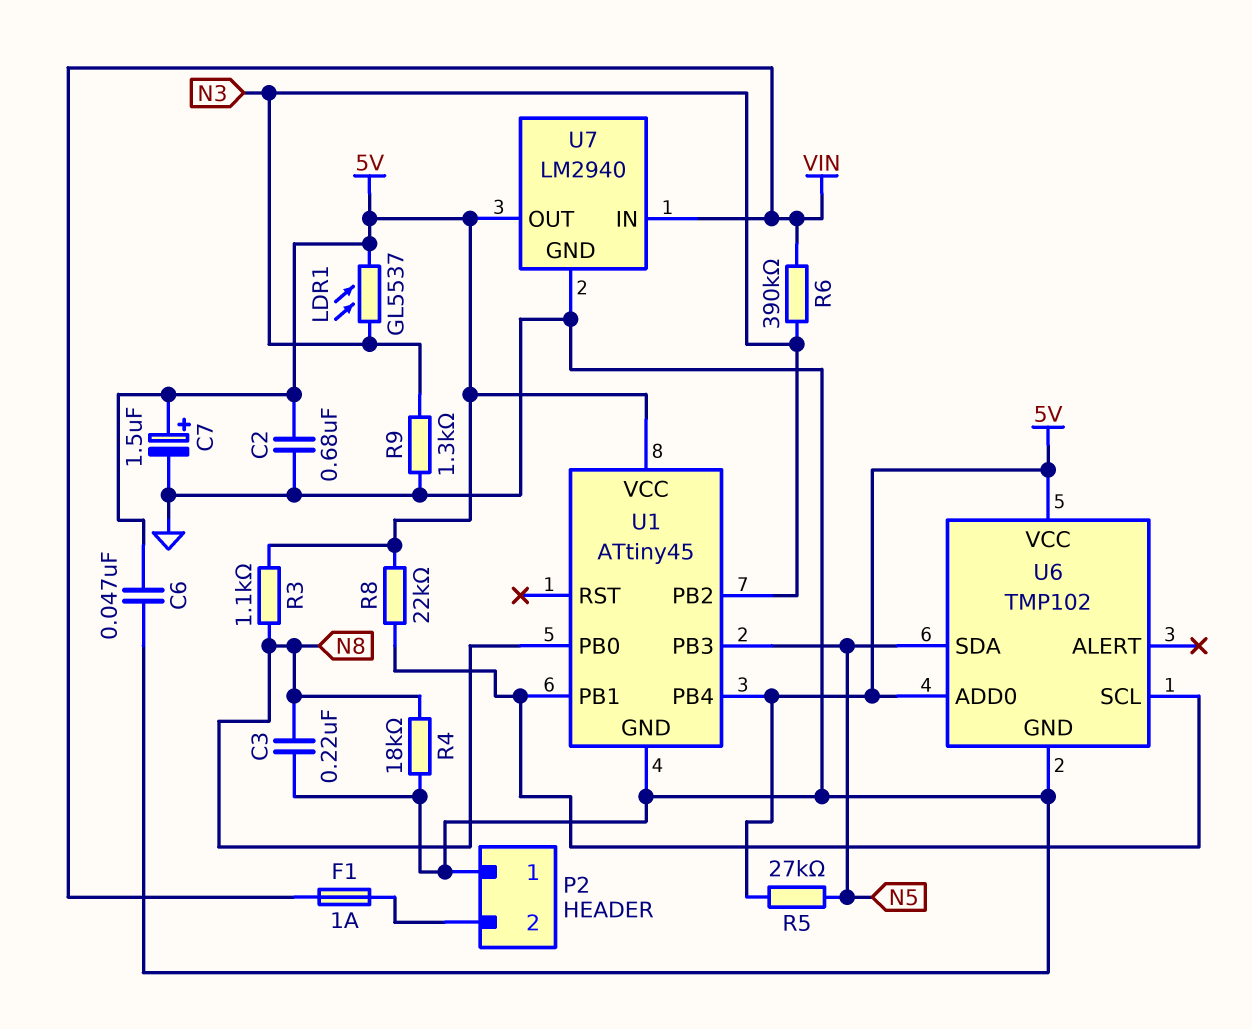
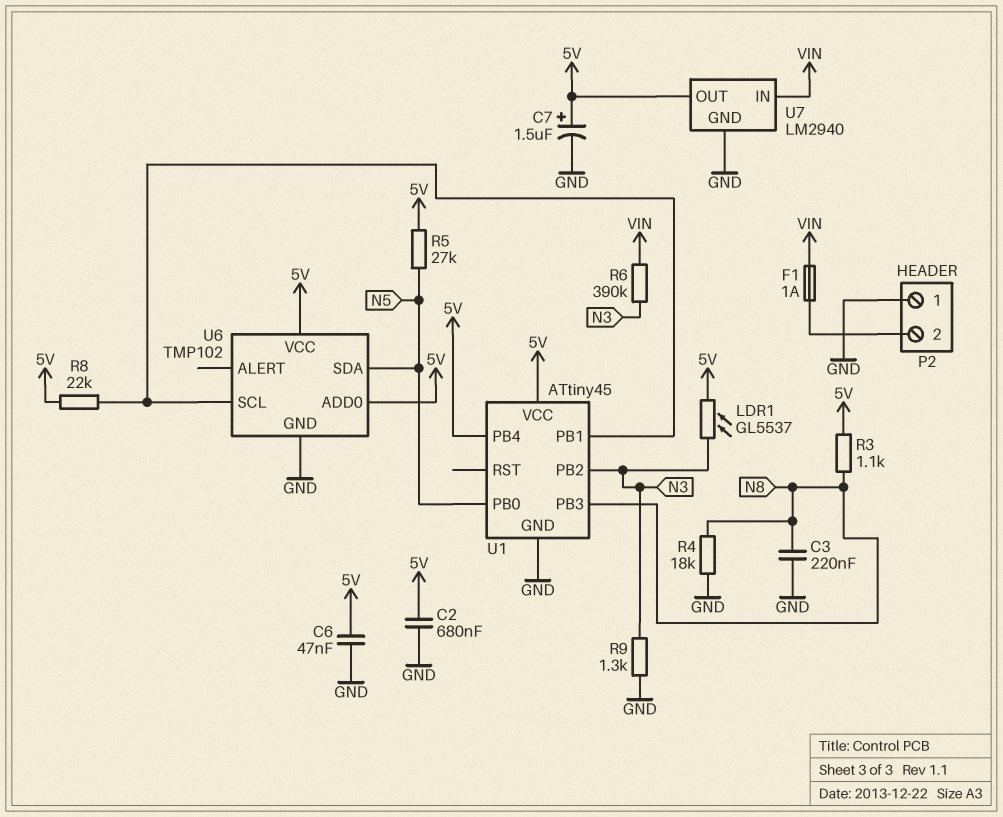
U1 pin PB0: N8 -> N5
U1 pin PB3: N5 -> N8

